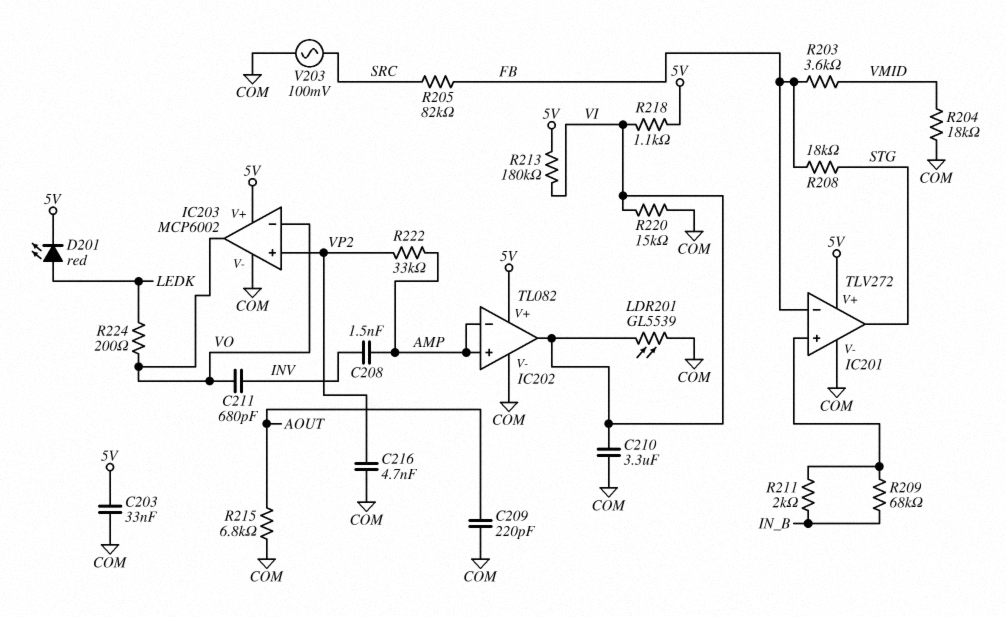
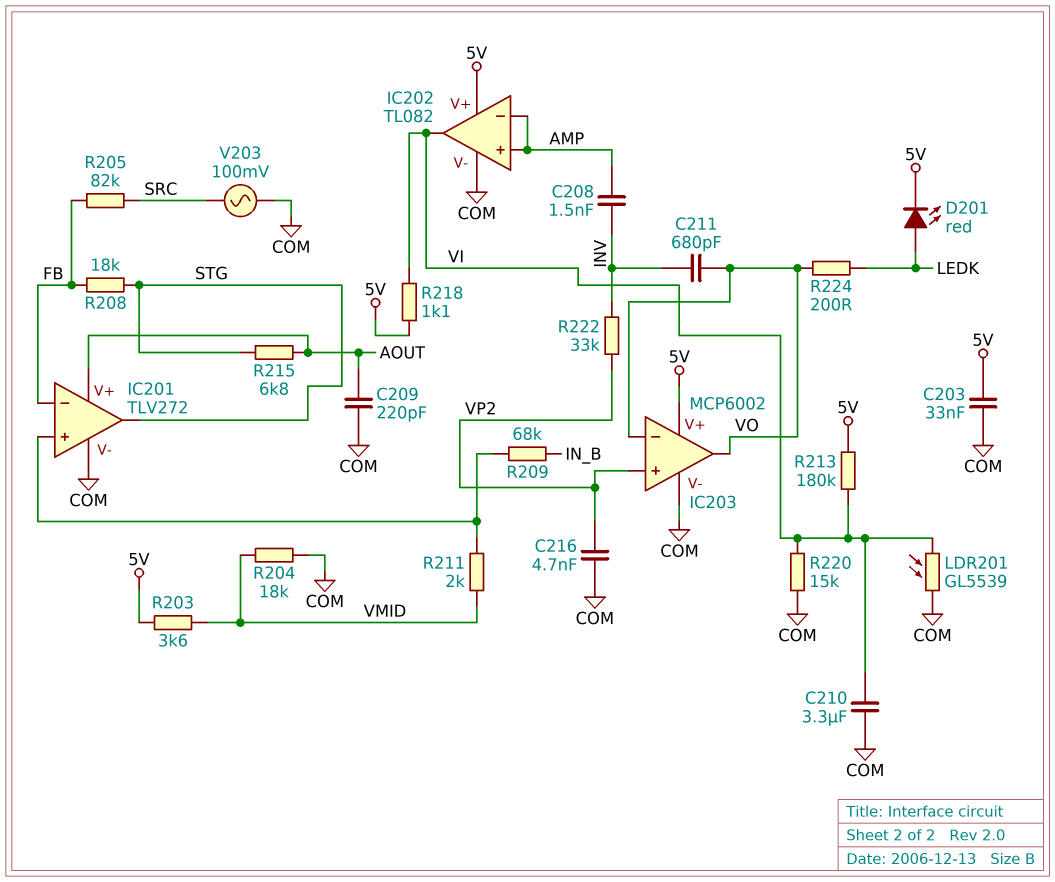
IC201 pin V+: 5V -> AOUT
R203: 3.6k (FB, VMID) -> 3.6k (5V, VMID)
R211: 2k (IC201/in+, IN_B) -> 2k (IC201/in+, VMID)
R215: 6.8k (AOUT, COM) -> 6.8k (AOUT, STG)
R222: 33k (AMP, VP2) -> 33k (INV, VP2)

